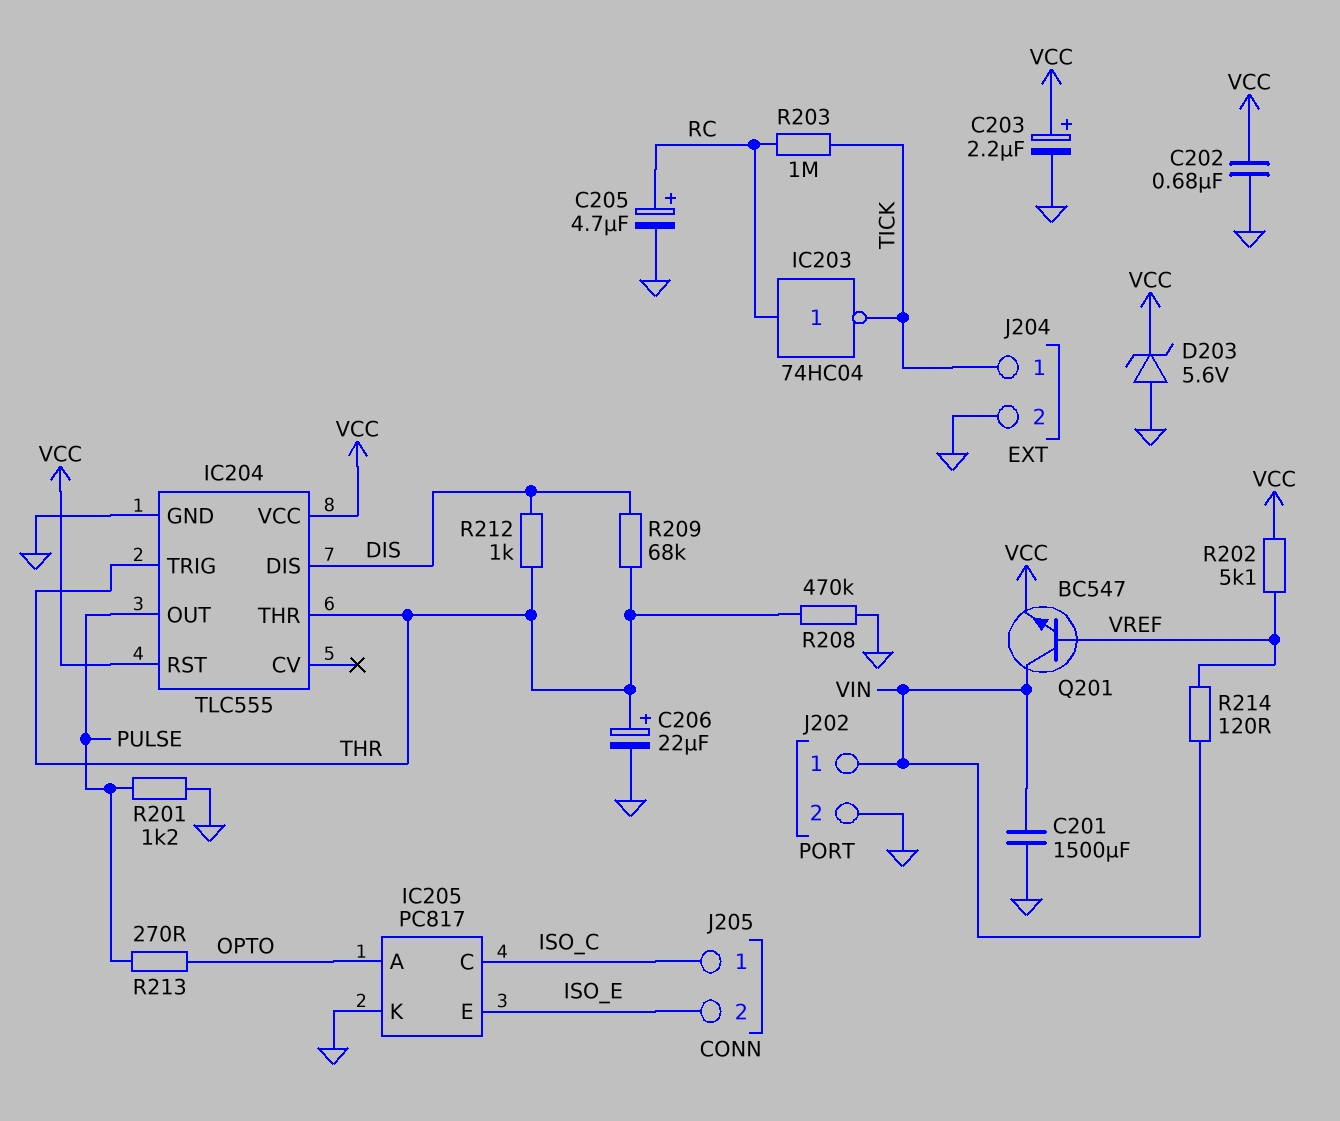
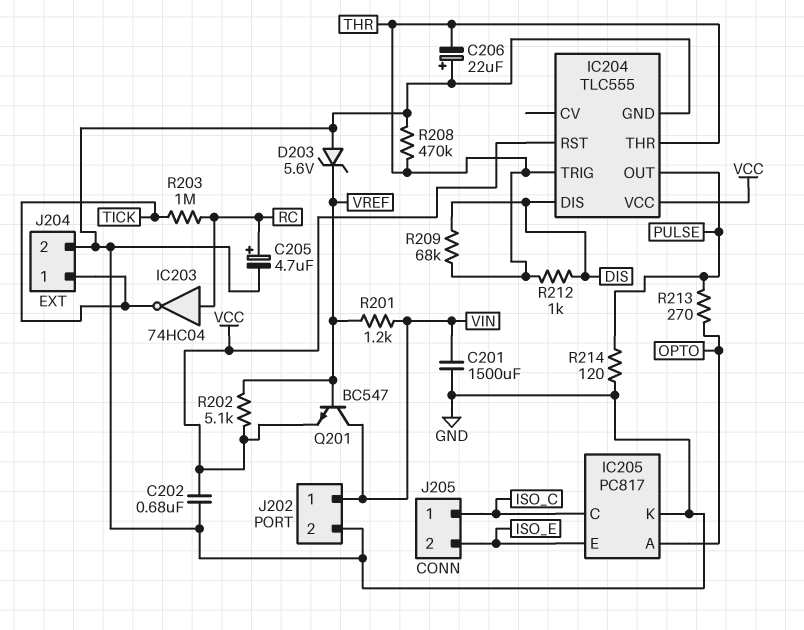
C203: 2.2uF (plus VCC, minus GND) -> none
C206: 22uF (plus THR, minus GND) -> 22uF (plus GND, minus THR)
D203: zener 5.6V (A GND, K VCC) -> zener 5.6V (A GND, K VREF)
R201: 1.2k (GND, PULSE) -> 1.2k (VIN, VREF)
R214: 120 (VIN, VREF) -> 120 (GND, PULSE)

